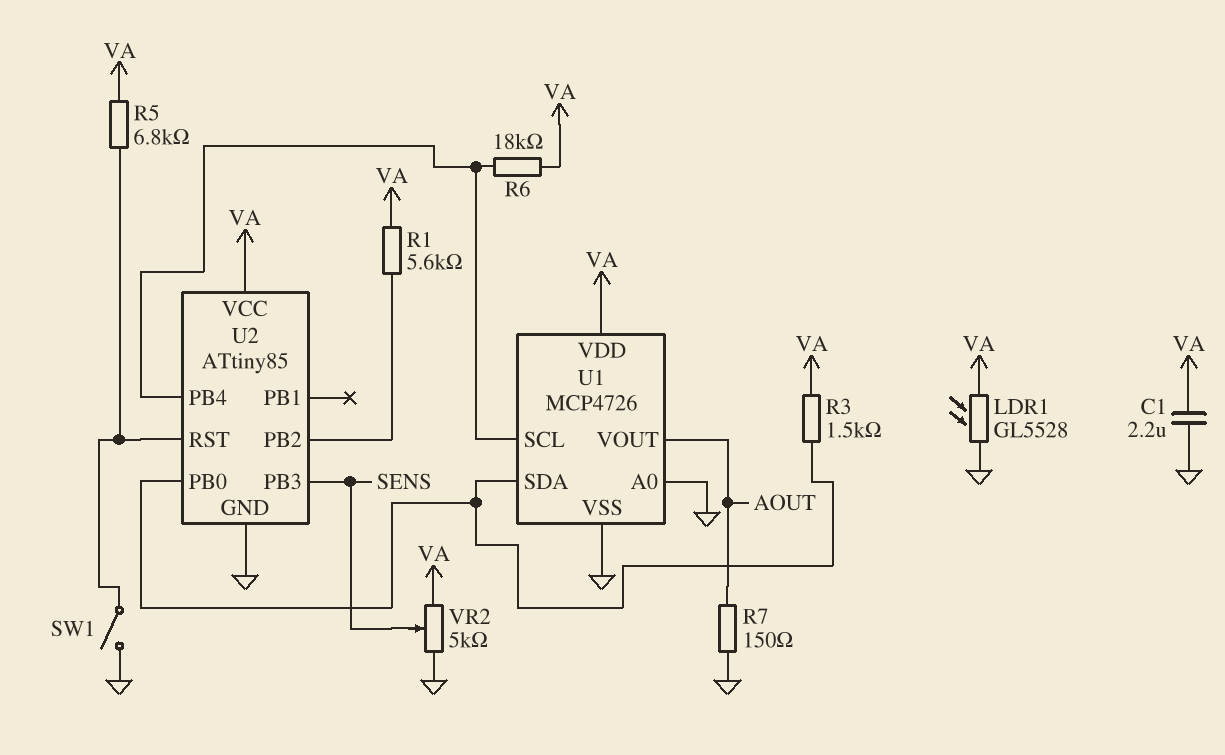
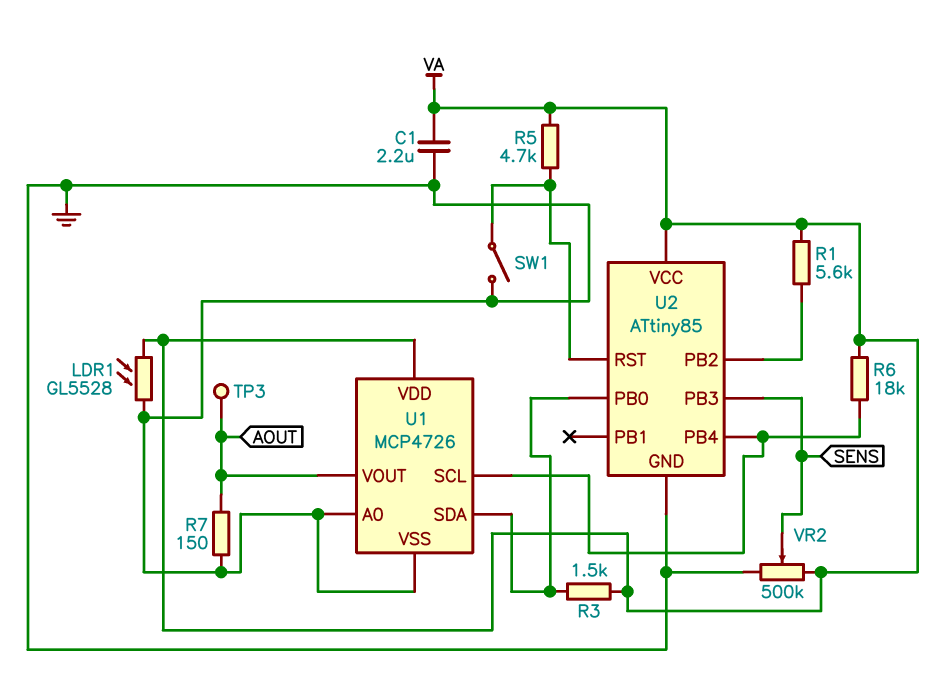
R5: 6.8k (U2/RST, VA) -> 4.7k (U2/RST, VA)
TP3: none -> test point (AOUT)
VR2: 5k (GND, VA, wiper SENS) -> 500k (GND, VA, wiper SENS)

